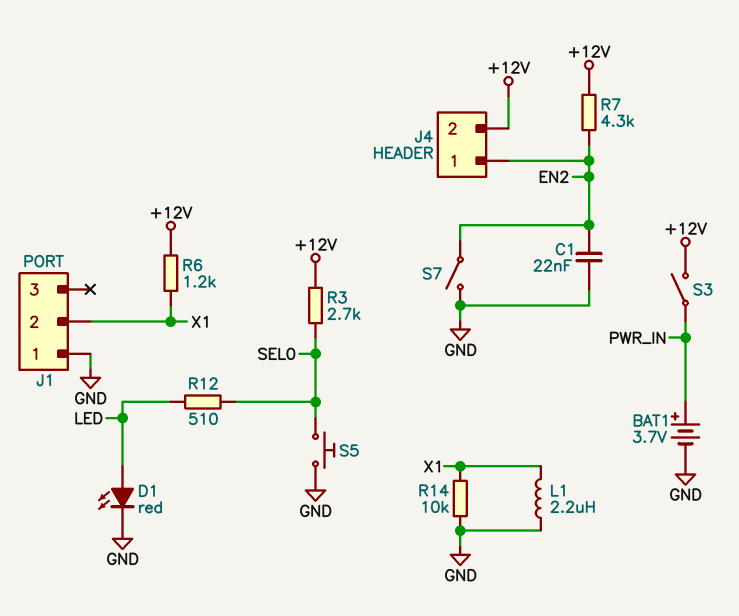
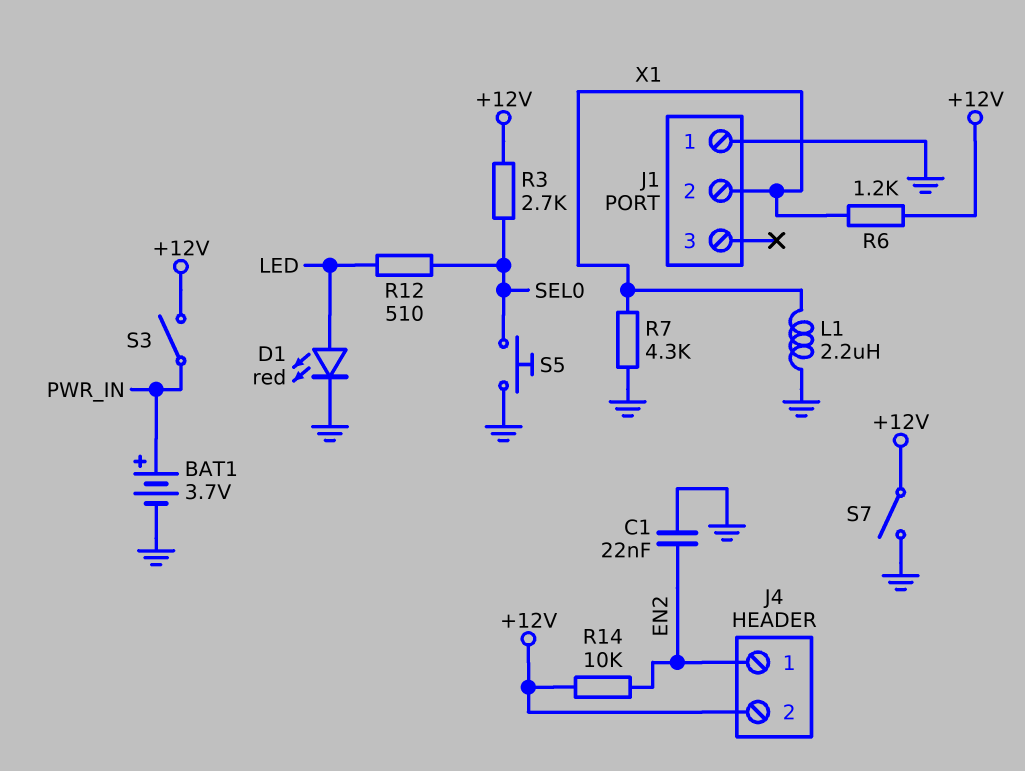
R7: 4.3k (+12V, EN2) -> 4.3k (GND, X1)
R14: 10k (GND, X1) -> 10k (+12V, EN2)
S7: switch (EN2, GND) -> switch (+12V, GND)

